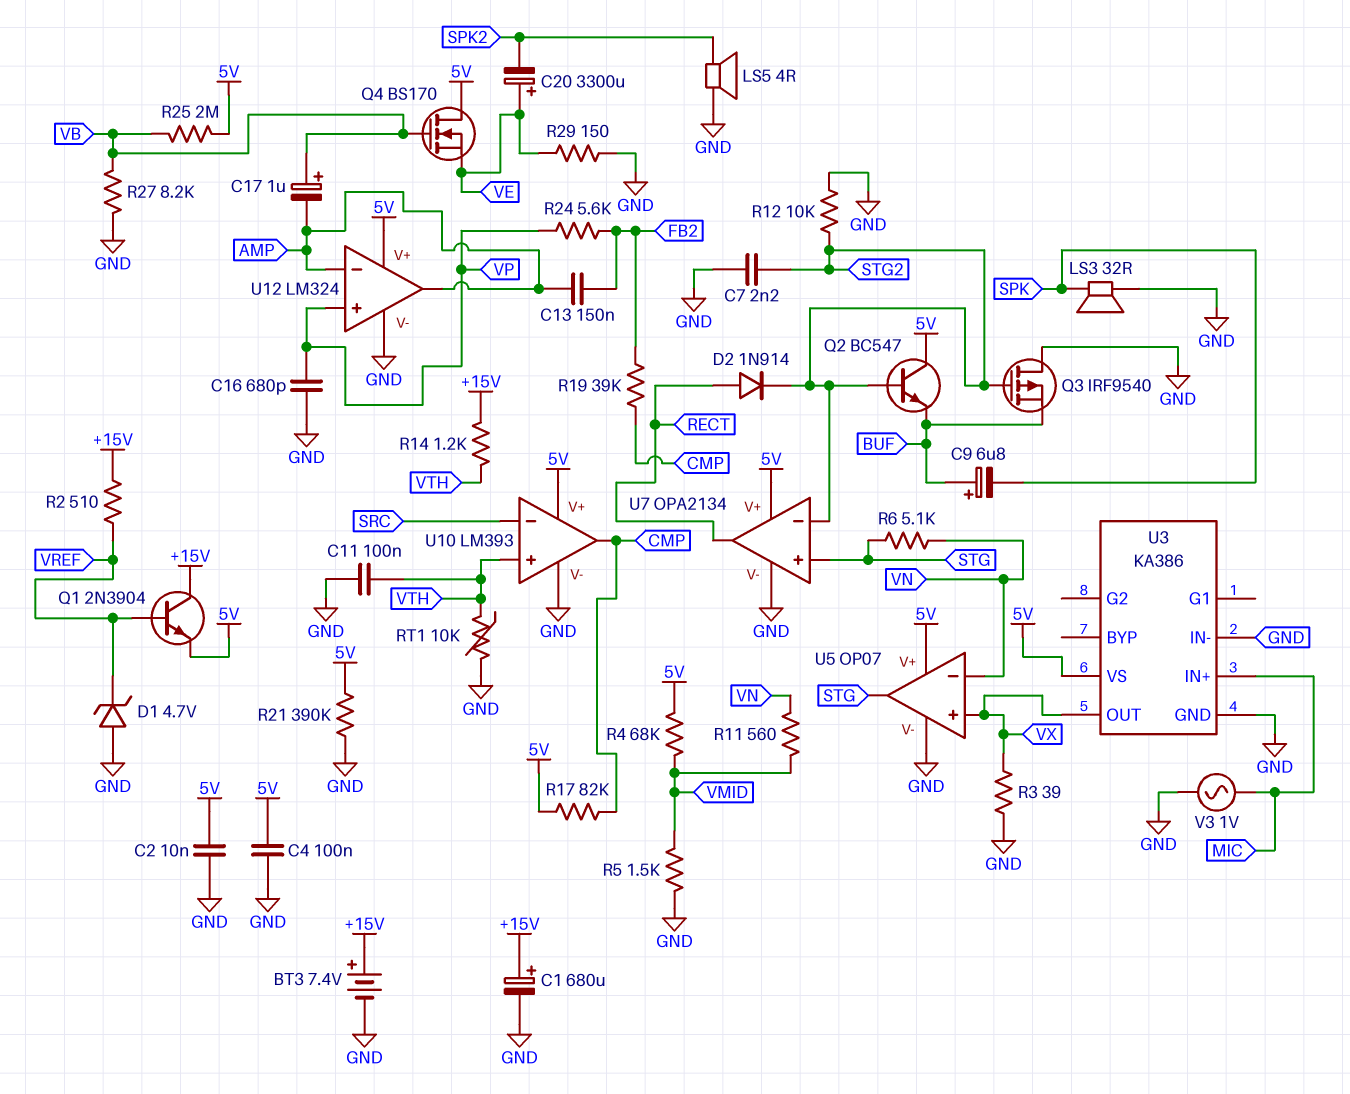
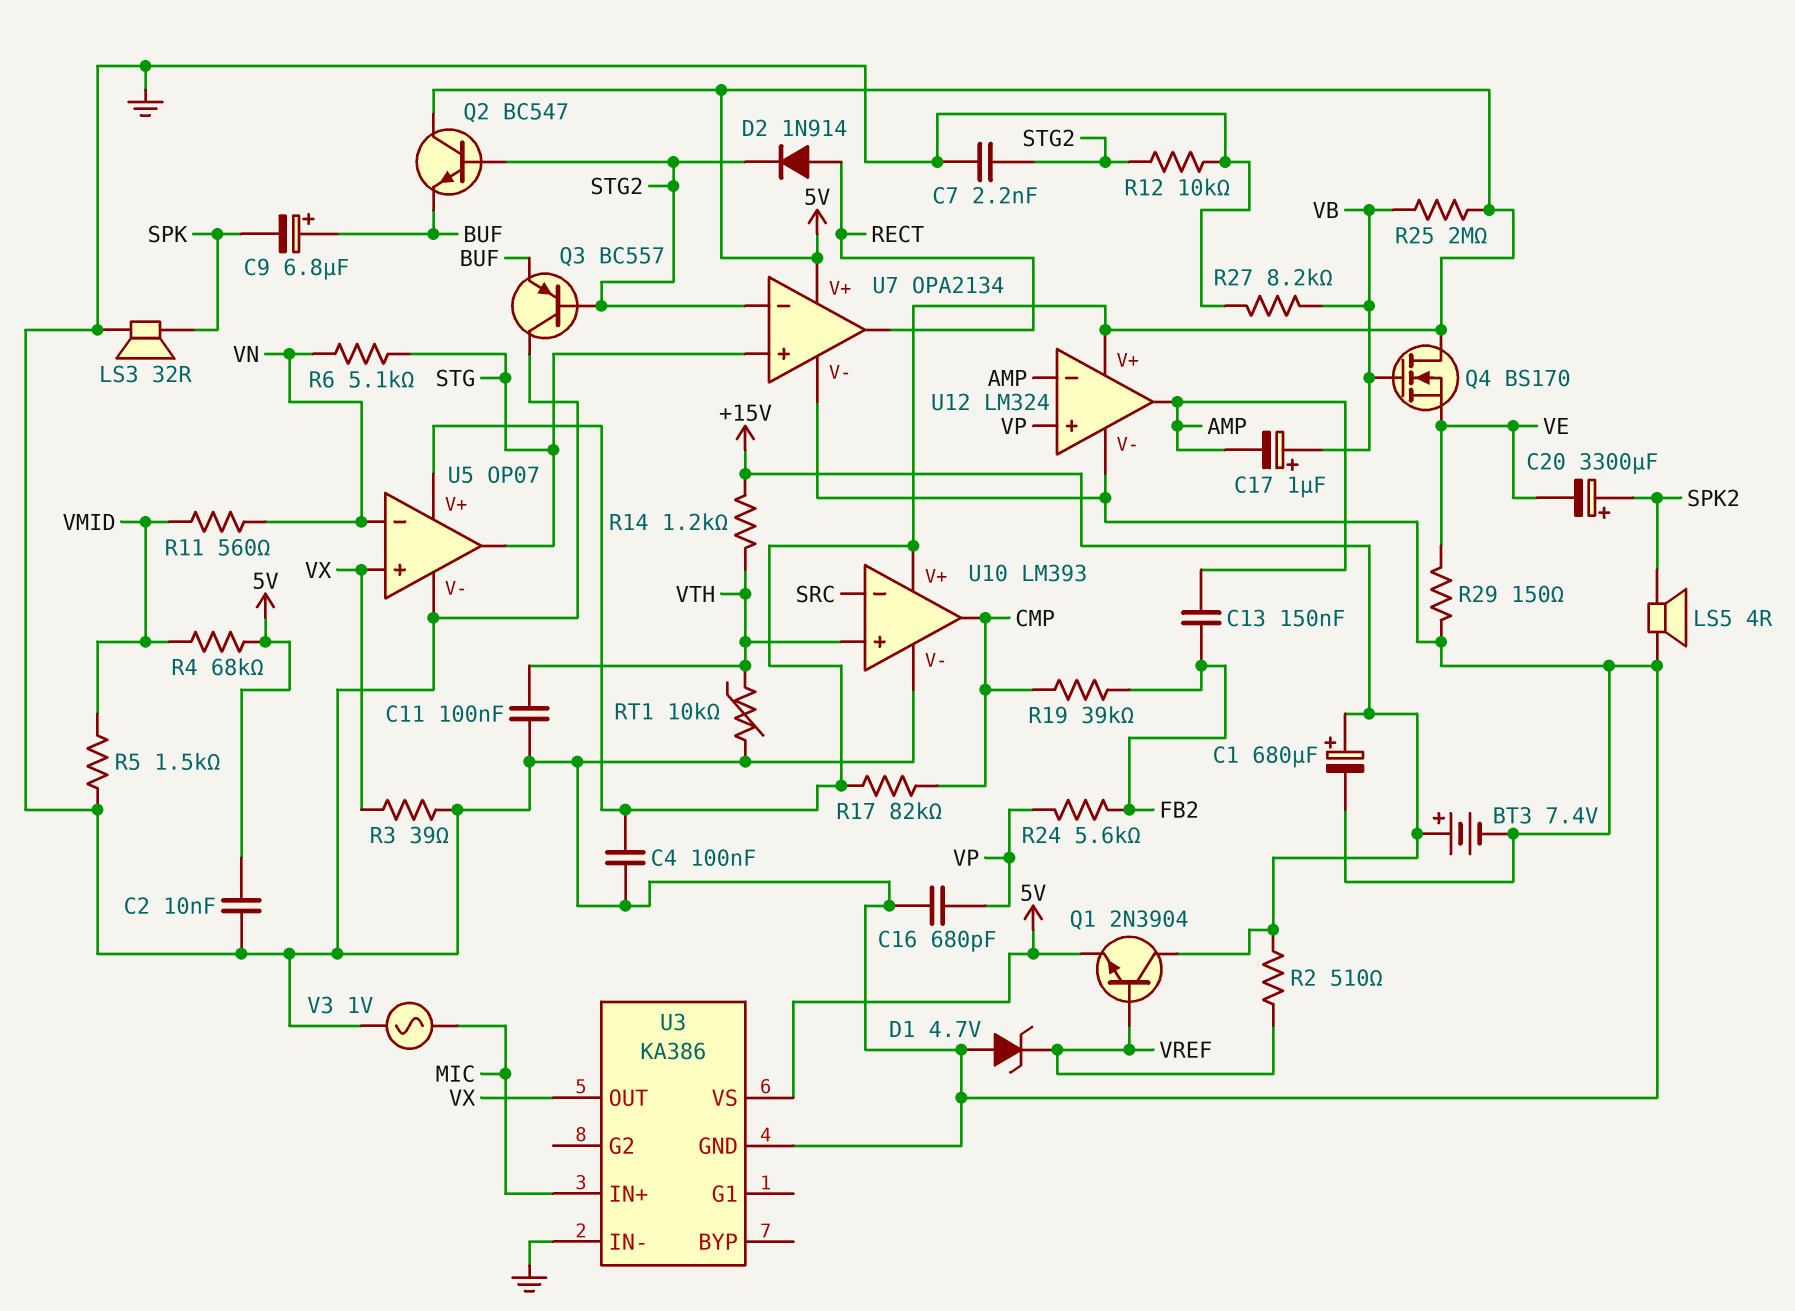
C20: 3300uF (plus VE, minus SPK2) -> 3300uF (plus SPK2, minus VE)
Q3: PMOS IRF9540 (G STG2, D GND, S BUF) -> PNP BC557 (B STG2, C GND, E BUF)
R21: 390k (5V, GND) -> none

